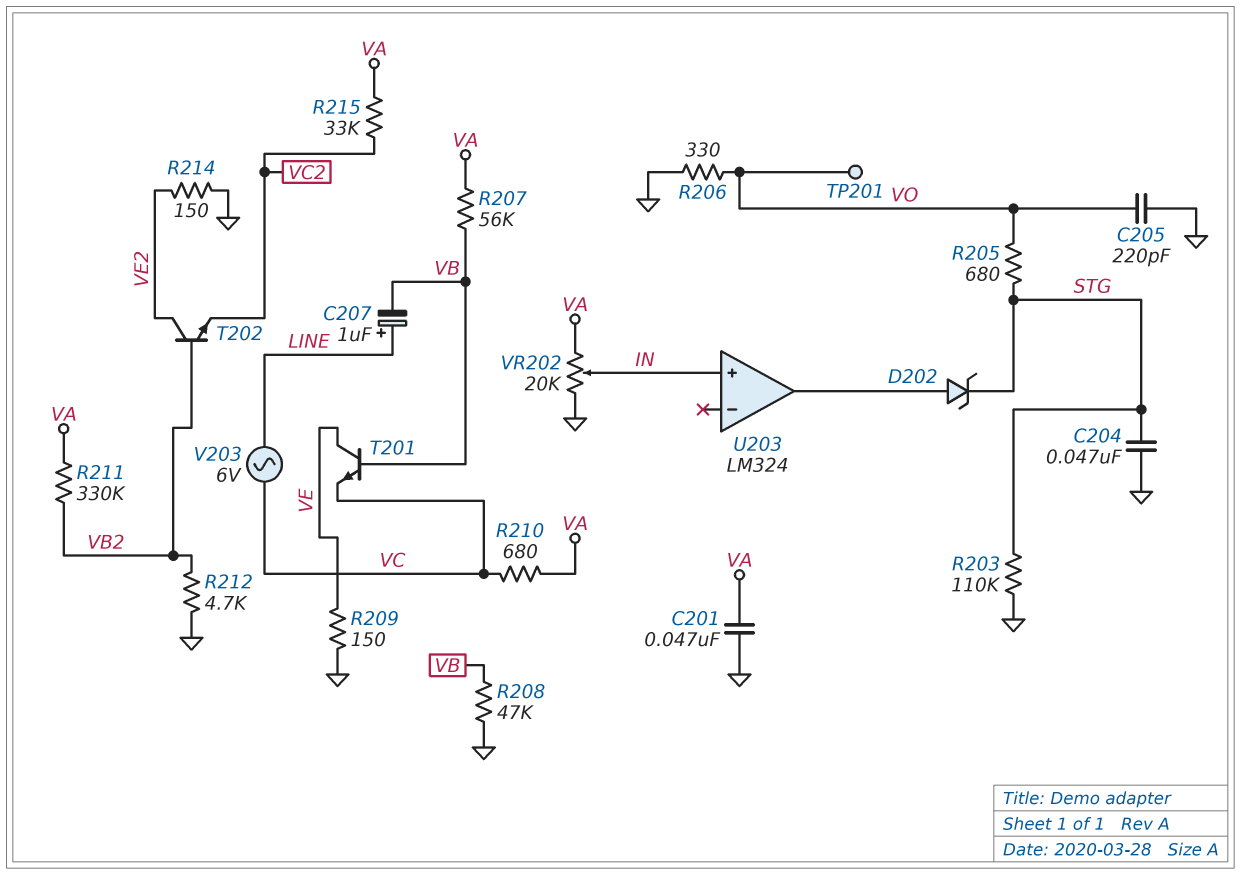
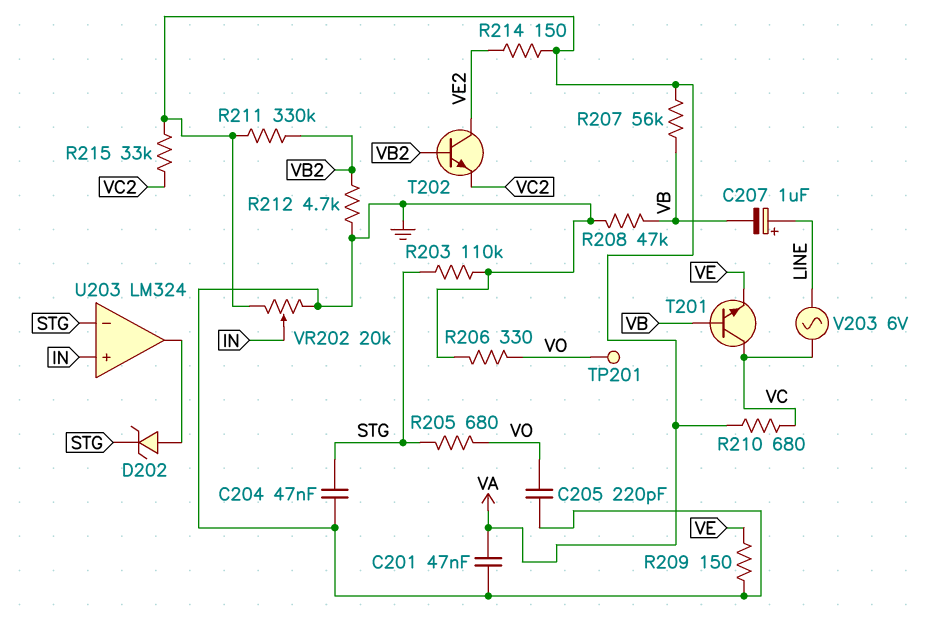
R214: 150 (GND, VE2) -> 150 (VA, VE2)
T201: NPN (B VB, C VE, E VC) -> NPN (B VB, C VC, E VE)
U203 pin in-: none -> STG

